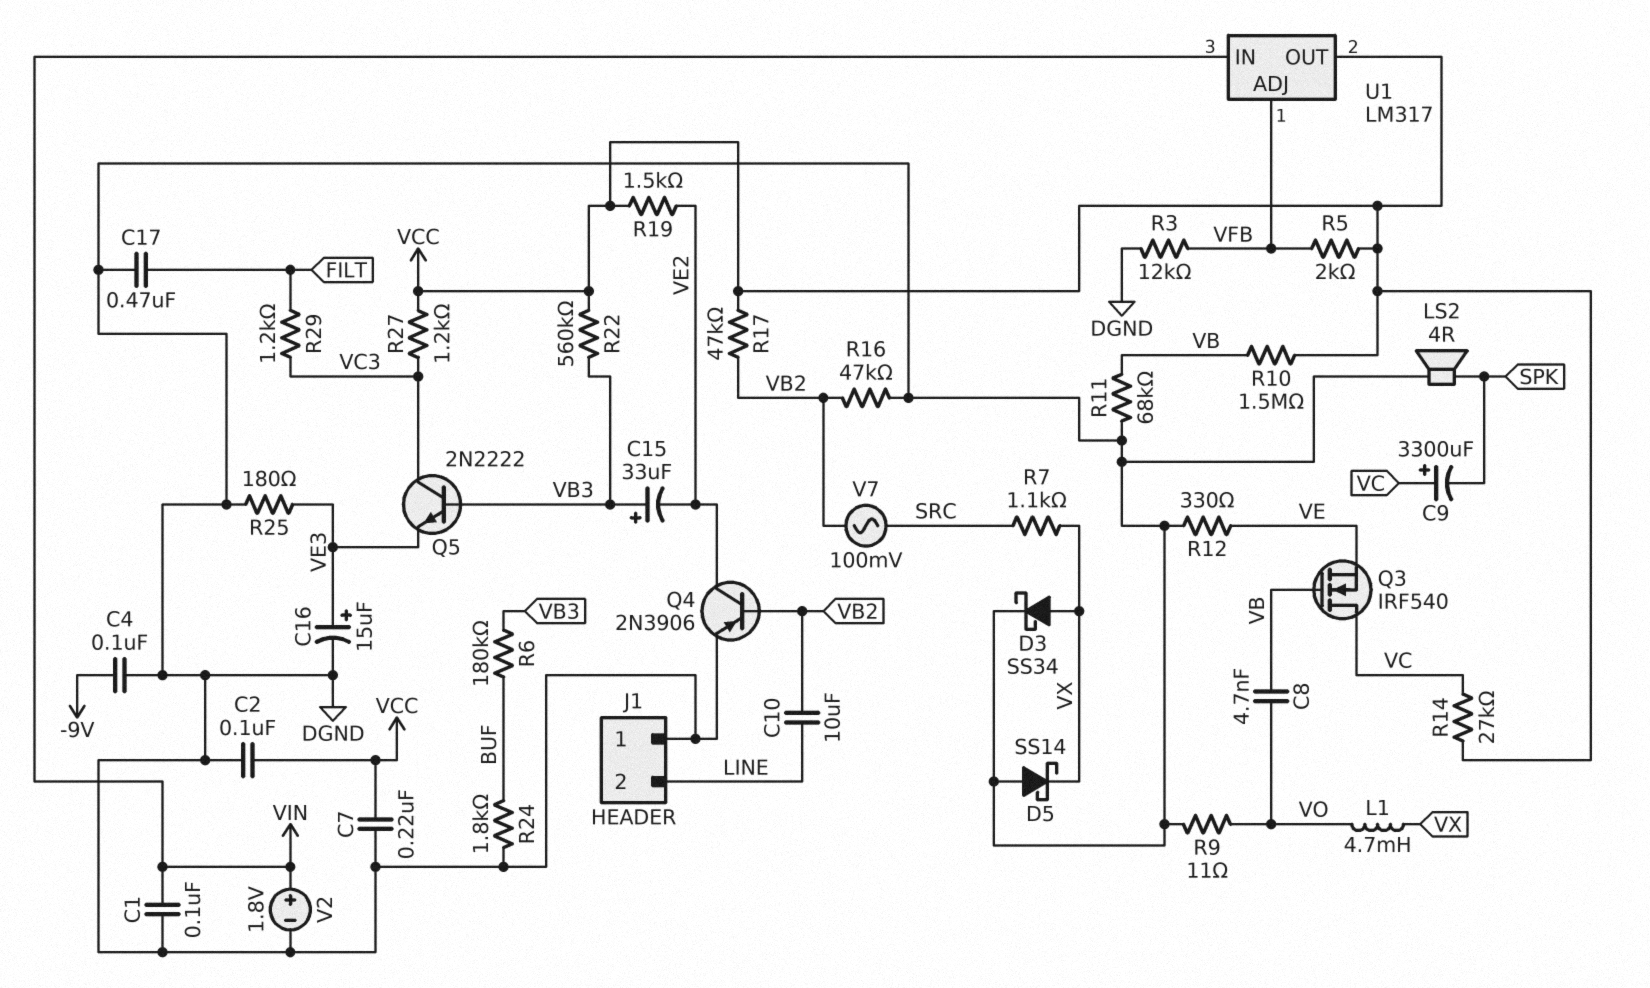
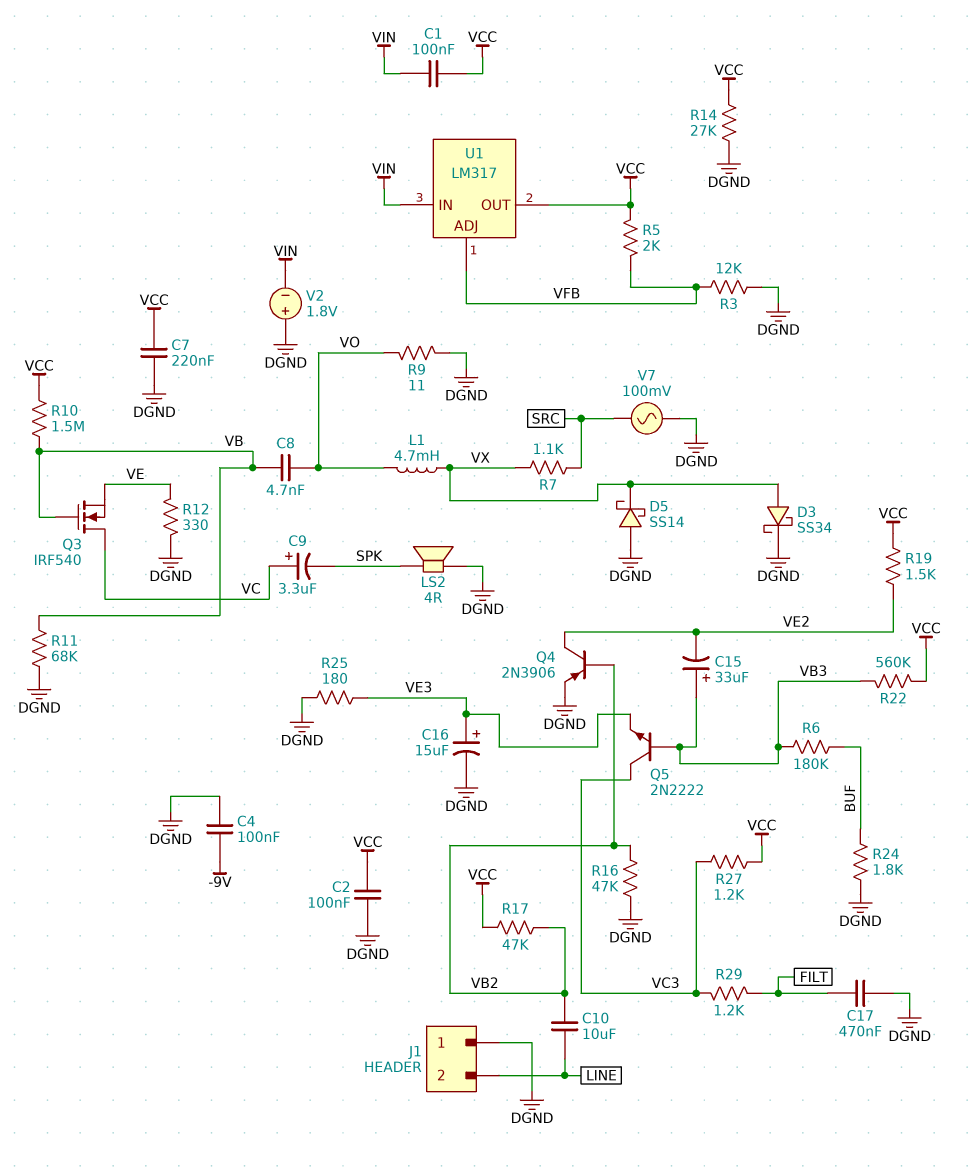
C1: 100nF (DGND, VIN) -> 100nF (VCC, VIN)
C9: 3300uF (plus VC, minus SPK) -> 3.3uF (plus VC, minus SPK)
R14: 27k (VC, VCC) -> 27k (DGND, VCC)
V2: 1.8V (plus VIN, minus DGND) -> 1.8V (plus DGND, minus VIN)
V7: AC 100mV (SRC, VB2) -> AC 100mV (DGND, SRC)

